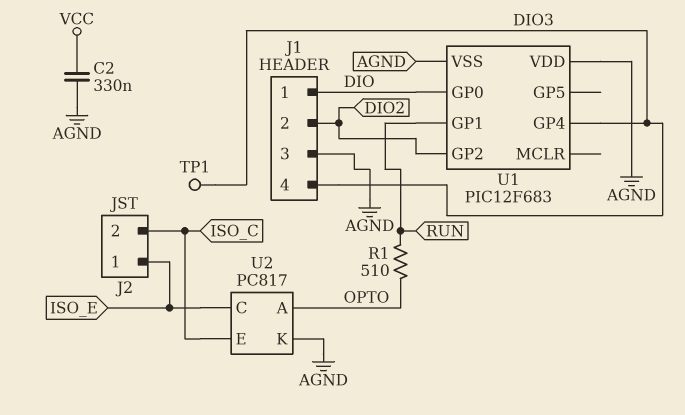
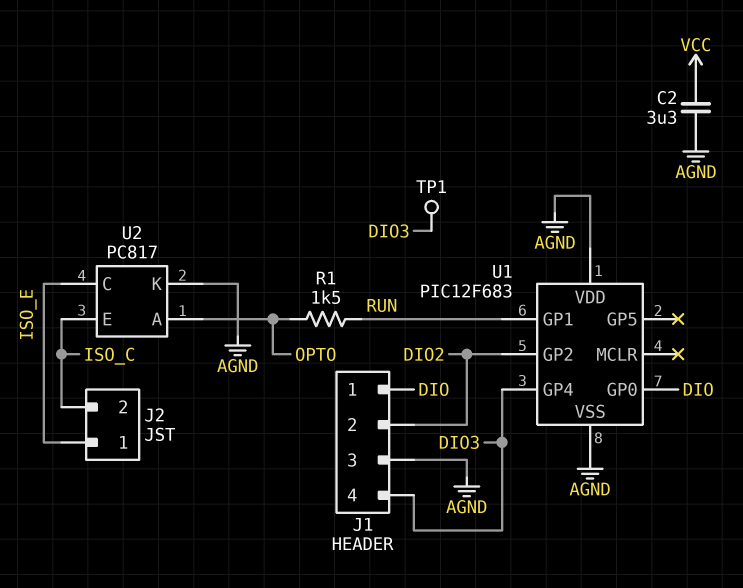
C2: 330nF (AGND, VCC) -> 3.3uF (AGND, VCC)
R1: 510 (OPTO, RUN) -> 1.5k (OPTO, RUN)

